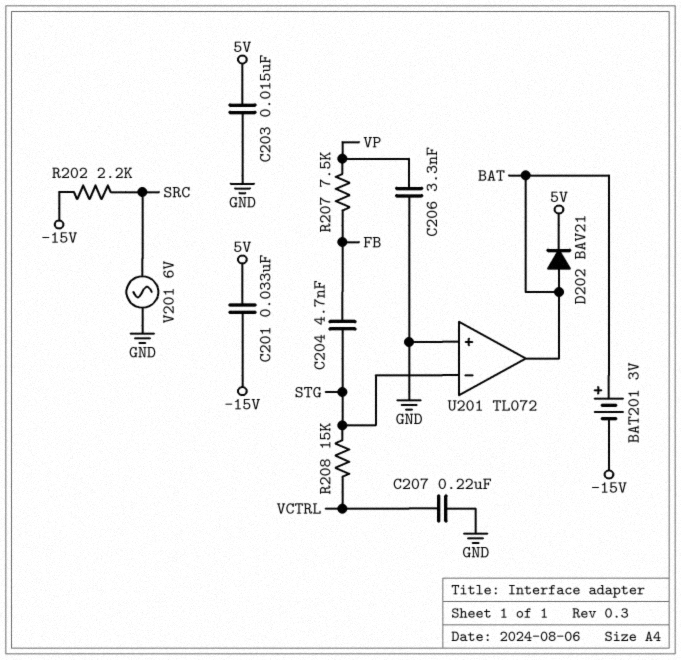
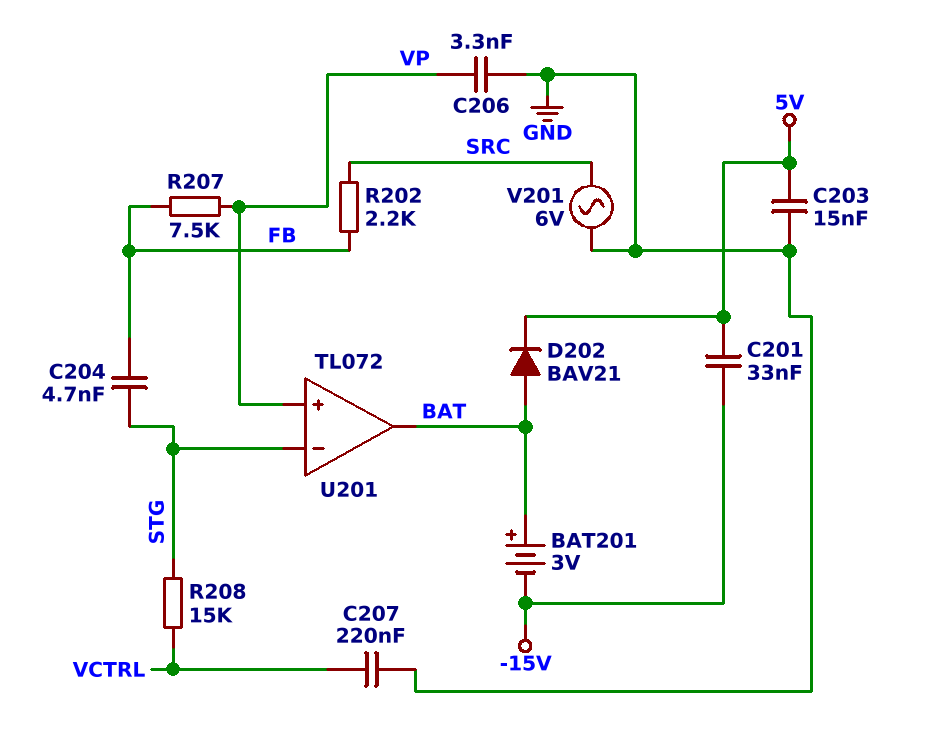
R202: 2.2k (-15V, SRC) -> 2.2k (FB, SRC)
U201 pin in+: GND -> VP

